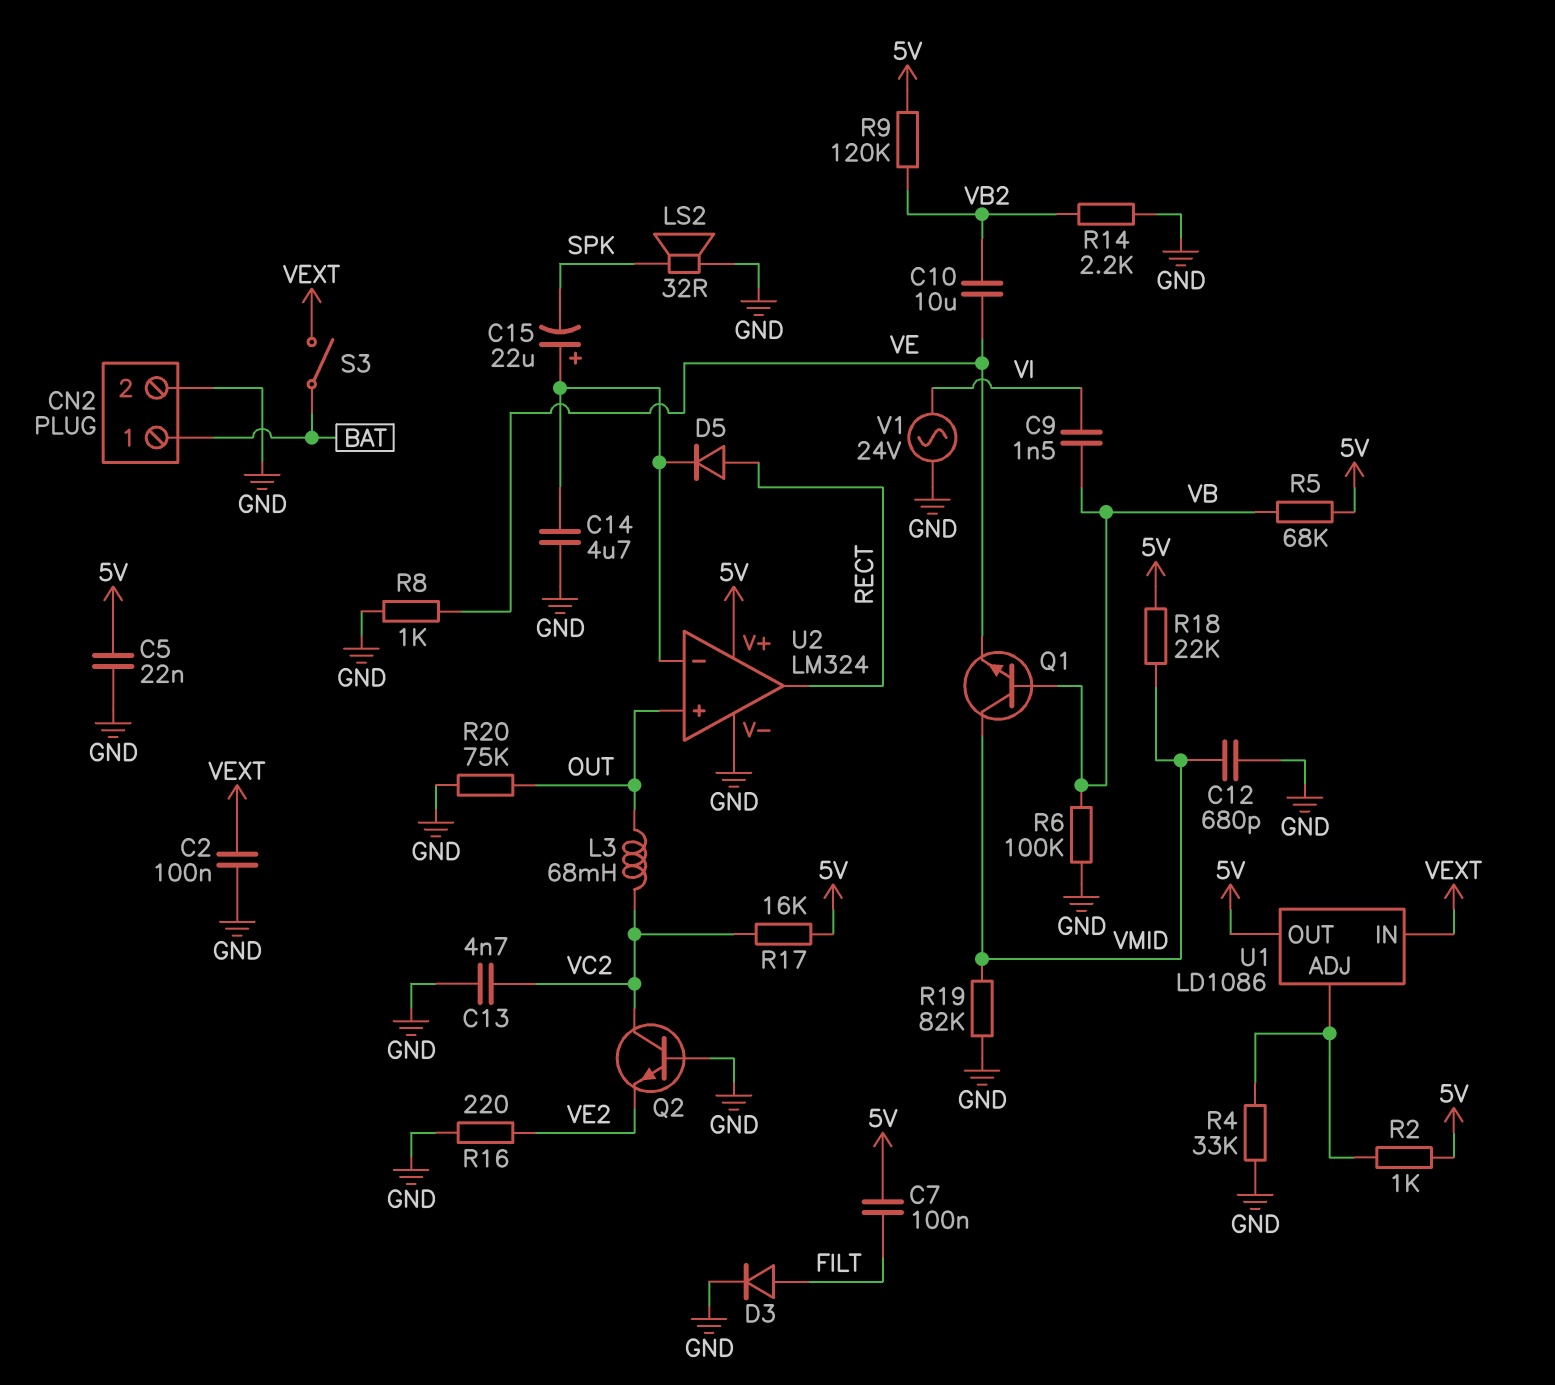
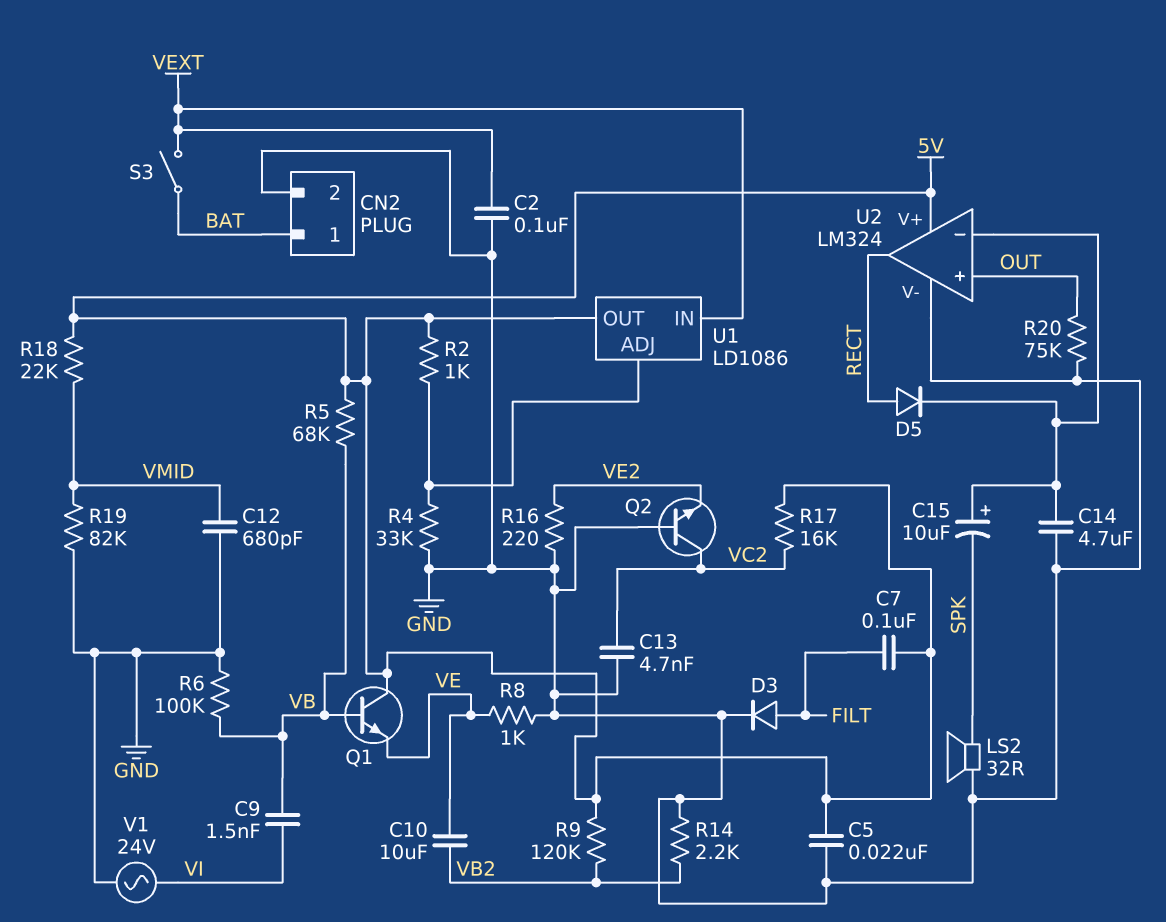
C15: 22uF (plus U2/in-, minus SPK) -> 10uF (plus U2/in-, minus SPK)
L3: 68mH (OUT, VC2) -> none
Q1: NPN (B VB, C VMID, E VE) -> NPN (B VB, C 5V, E VE)

